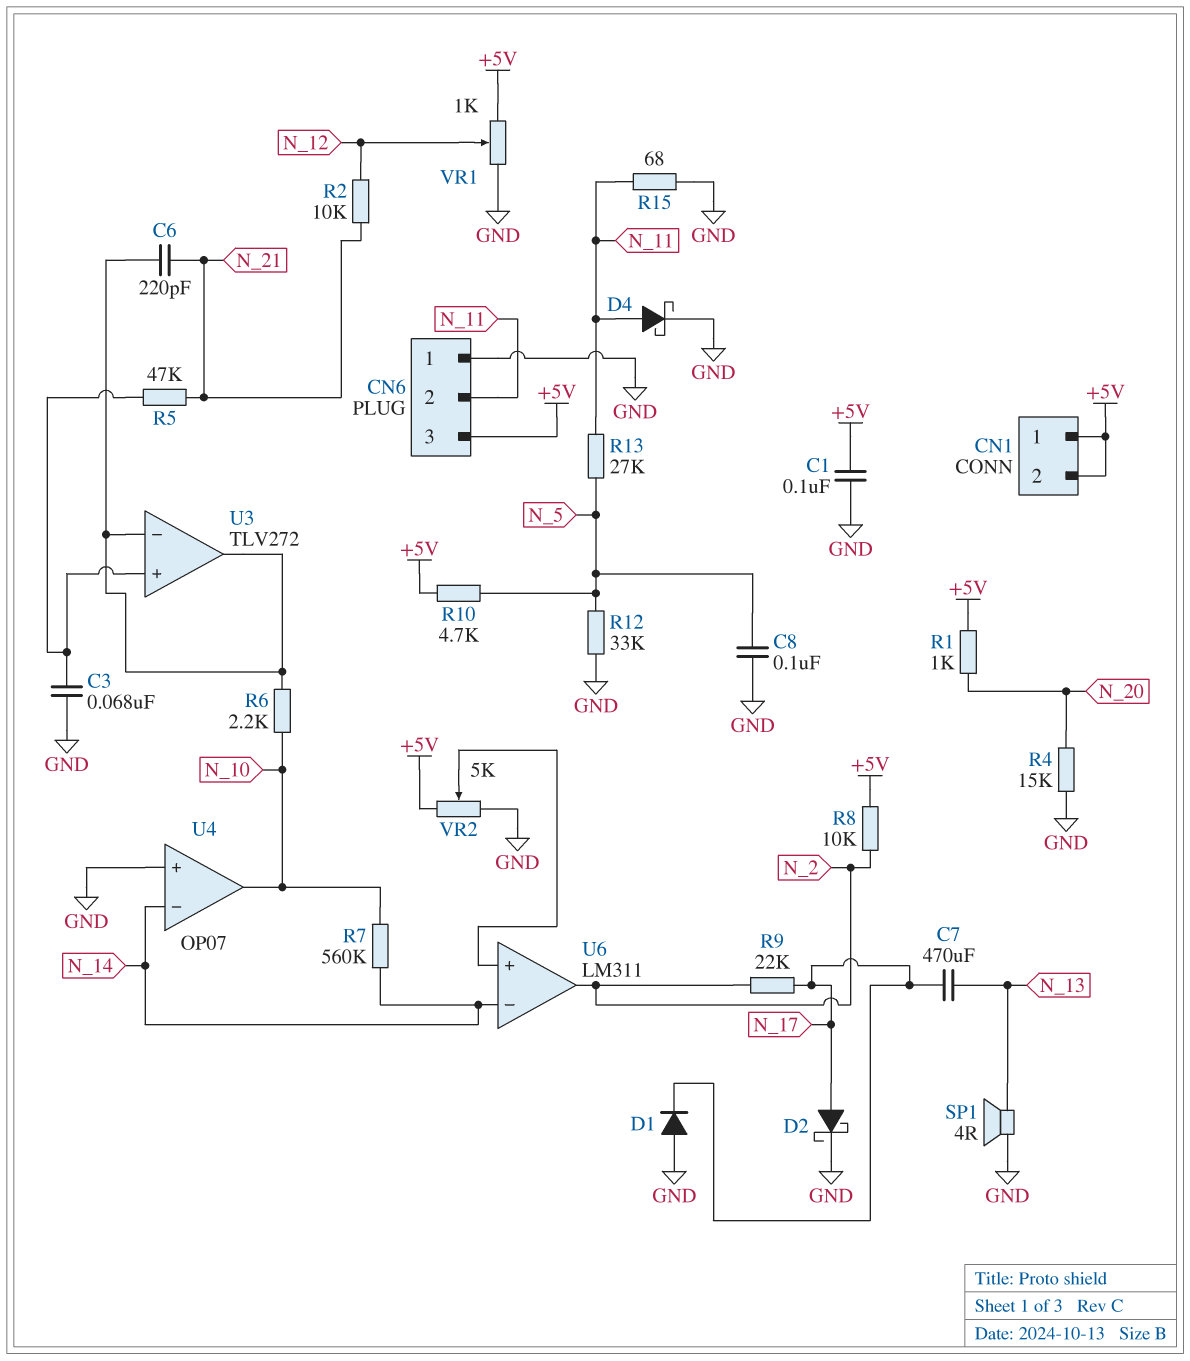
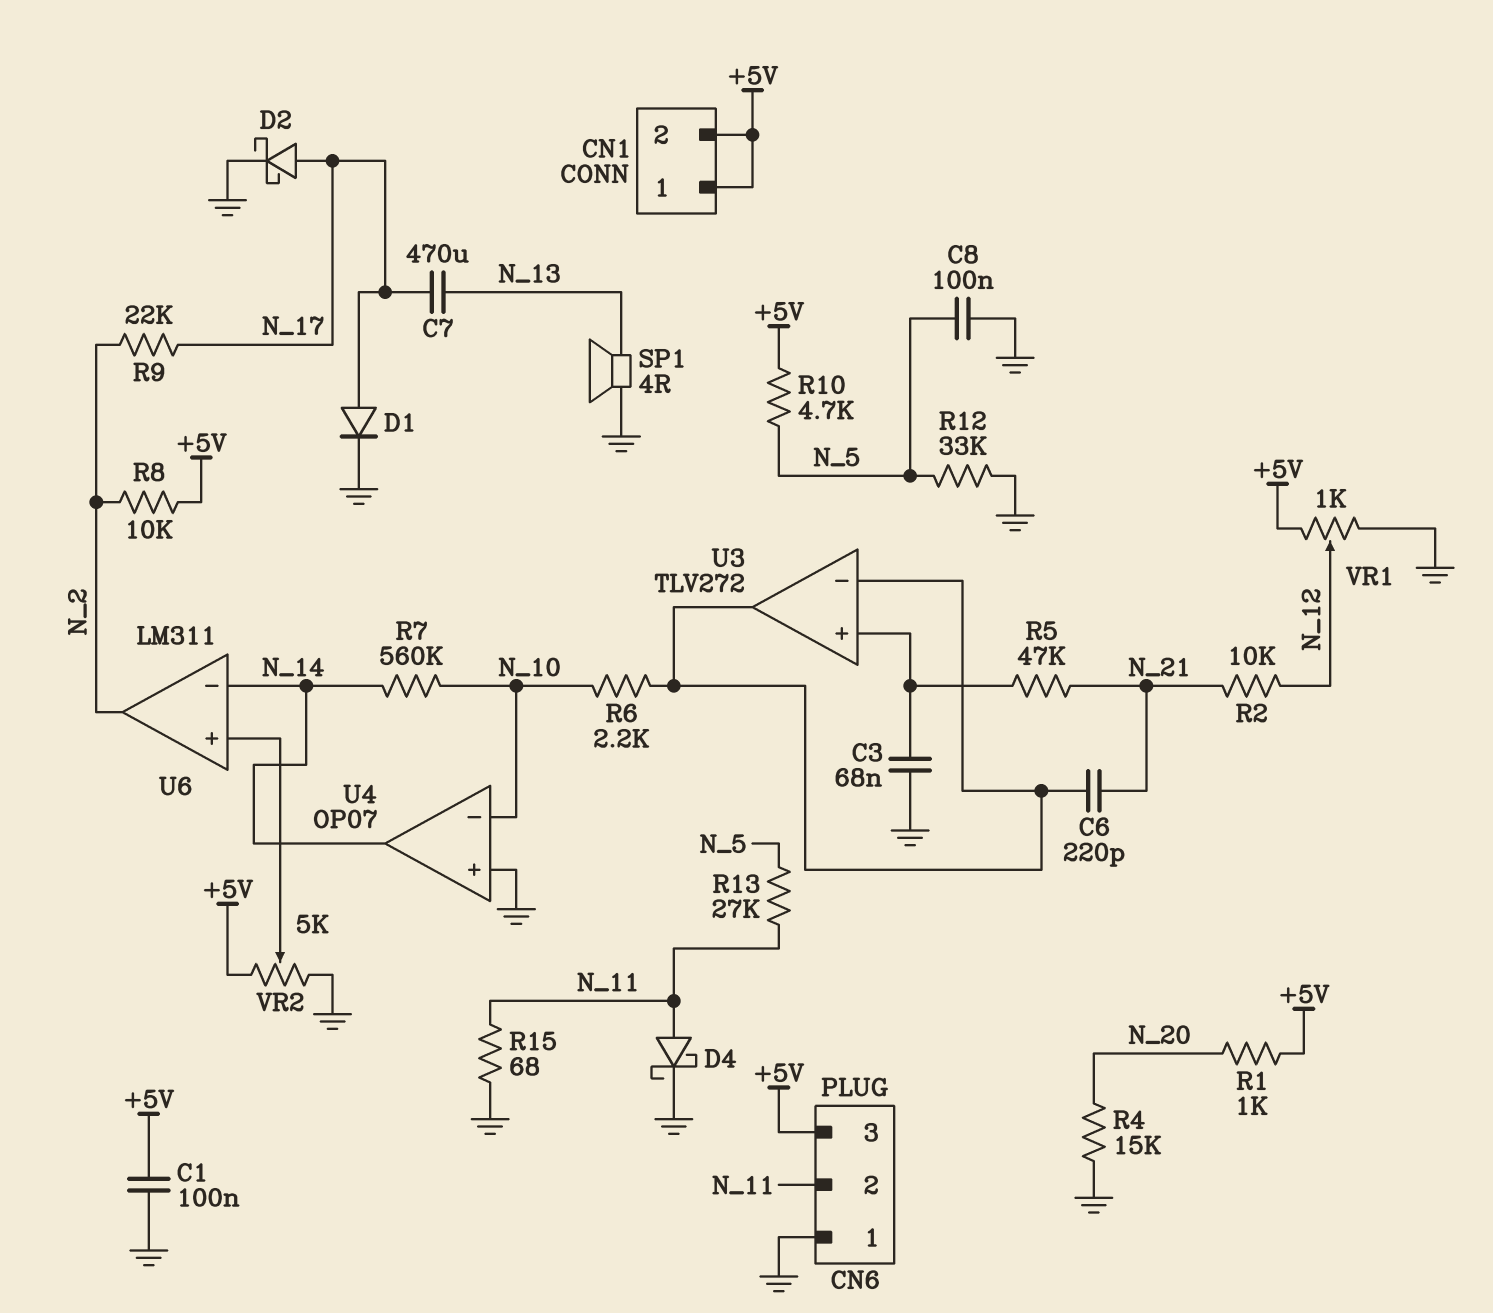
D1: diode (A GND, K N_17) -> diode (A N_17, K GND)
U4 pin in-: N_14 -> N_10
U4 pin out: N_10 -> N_14

